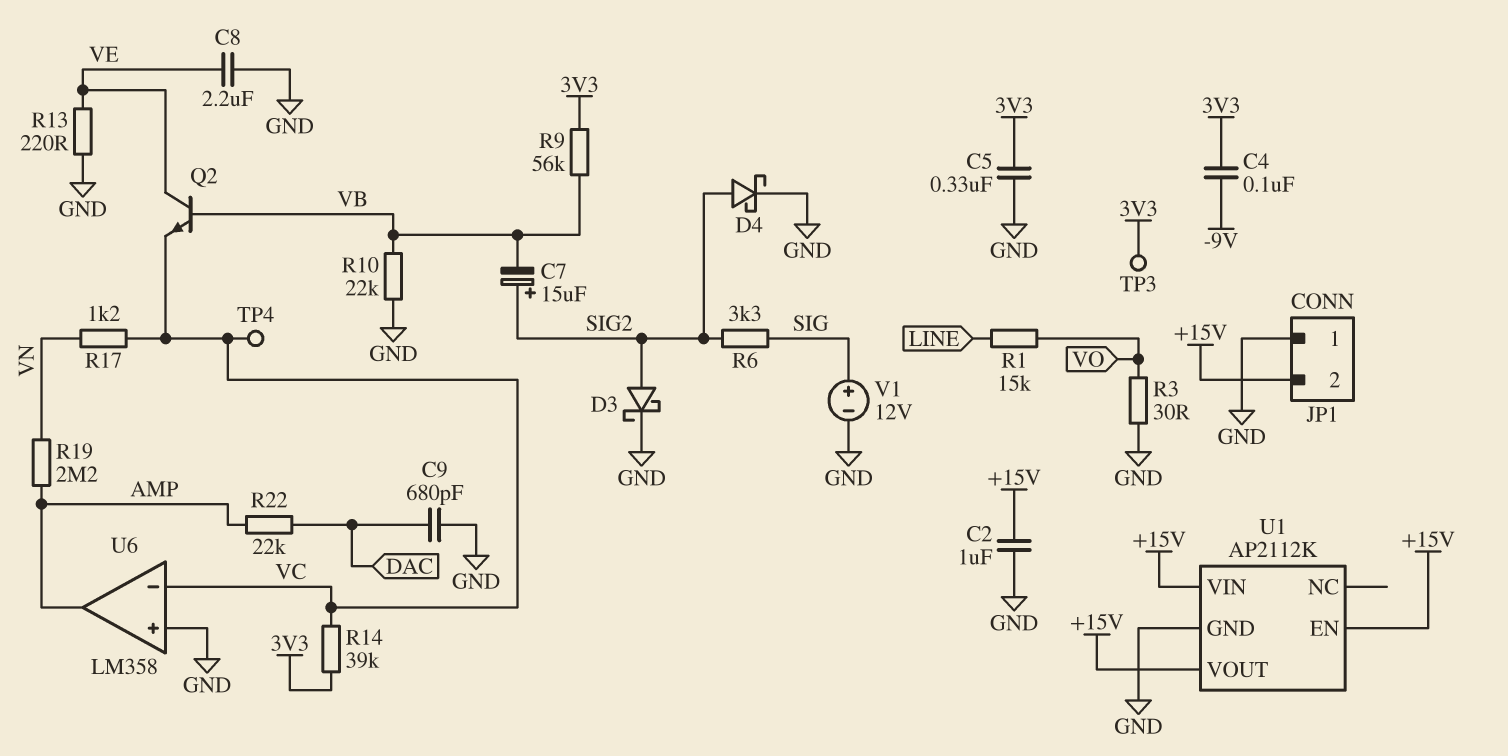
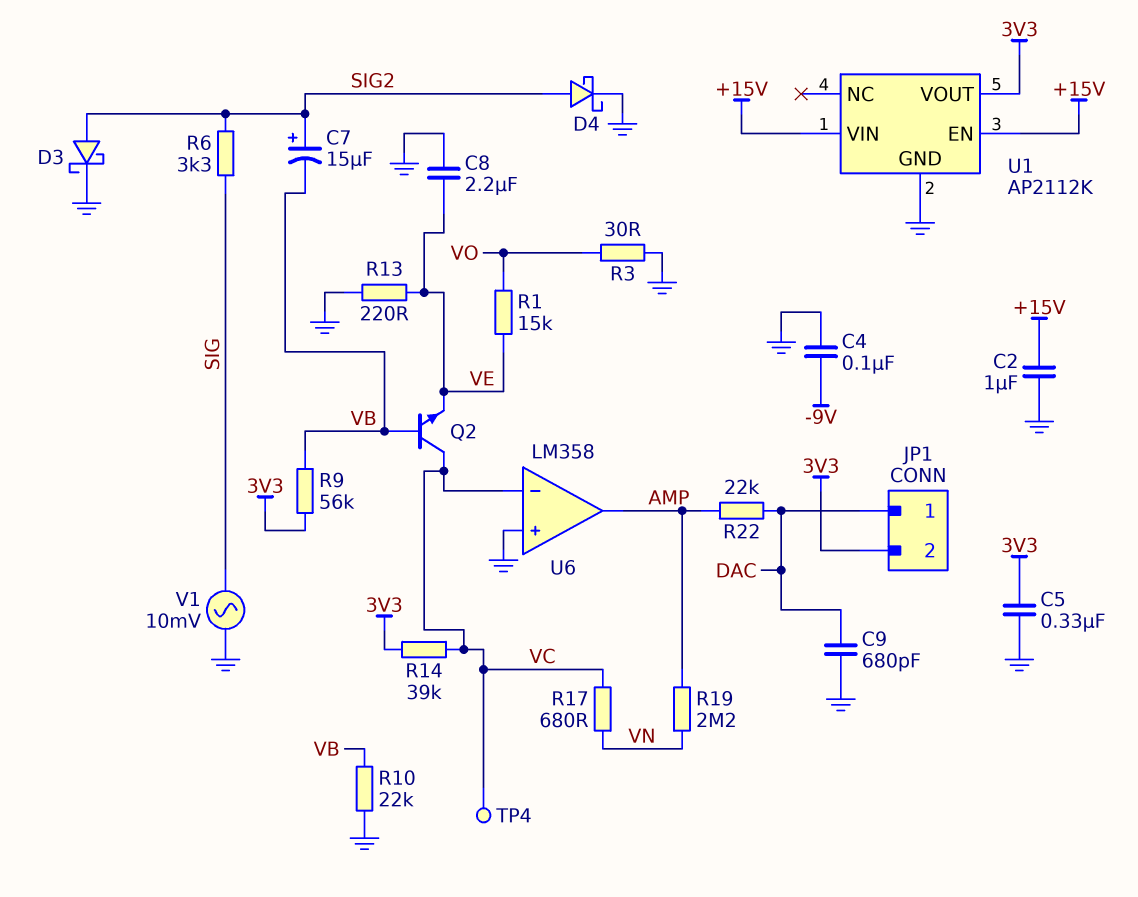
C4: 100nF (-9V, 3V3) -> 100nF (-9V, GND)
JP1 pin 1: GND -> DAC
JP1 pin 2: +15V -> 3V3
Q2: NPN (B VB, C VE, E VC) -> NPN (B VB, C VC, E VE)
R1: 15k (LINE, VO) -> 15k (VE, VO)
R17: 1.2k (VC, VN) -> 680 (VC, VN)
TP3: test point (3V3) -> none
U1 pin VOUT: +15V -> 3V3
V1: 12V (plus SIG, minus GND) -> AC 10mV (GND, SIG)

